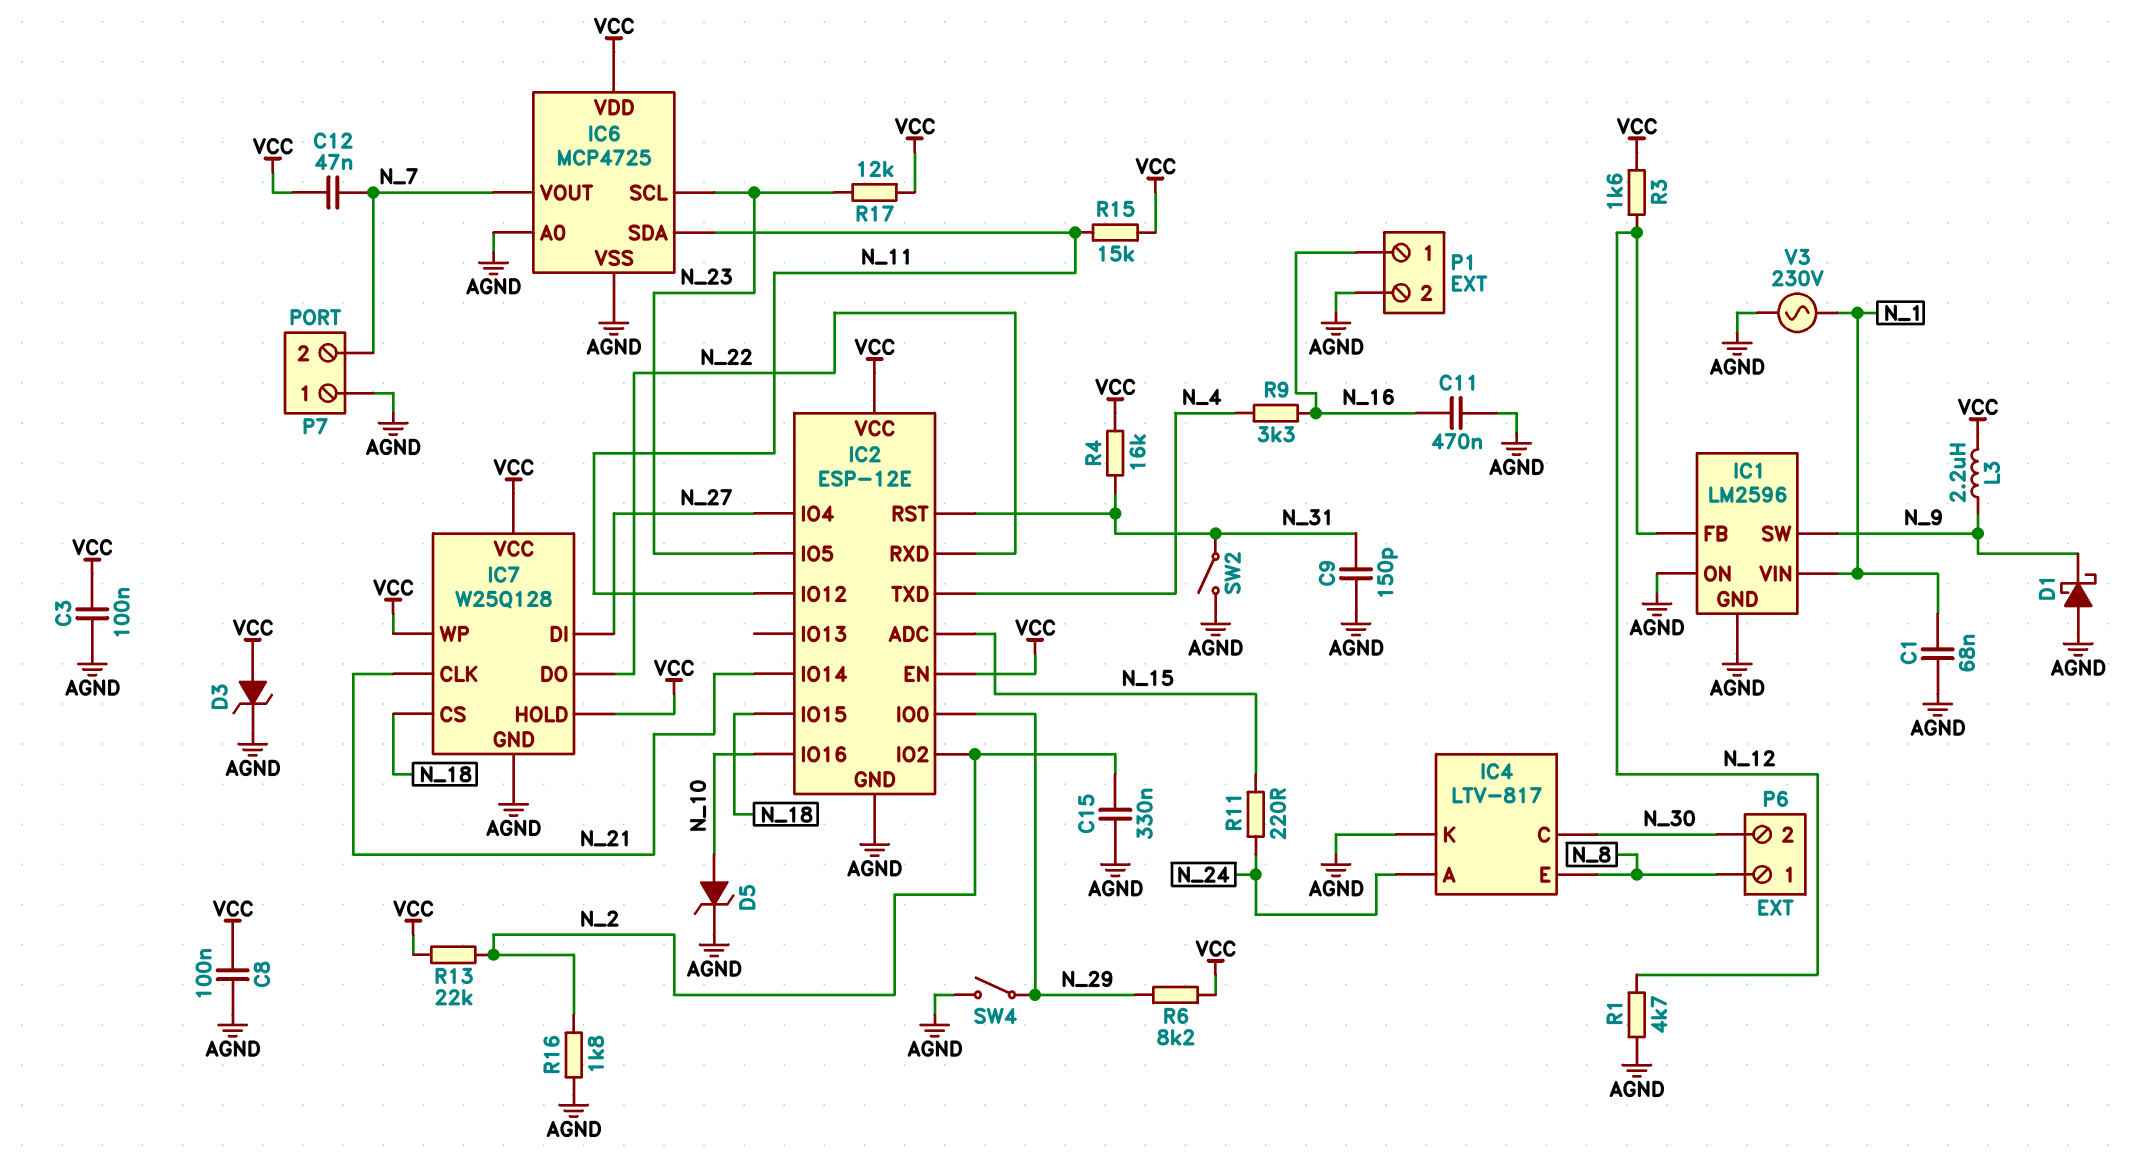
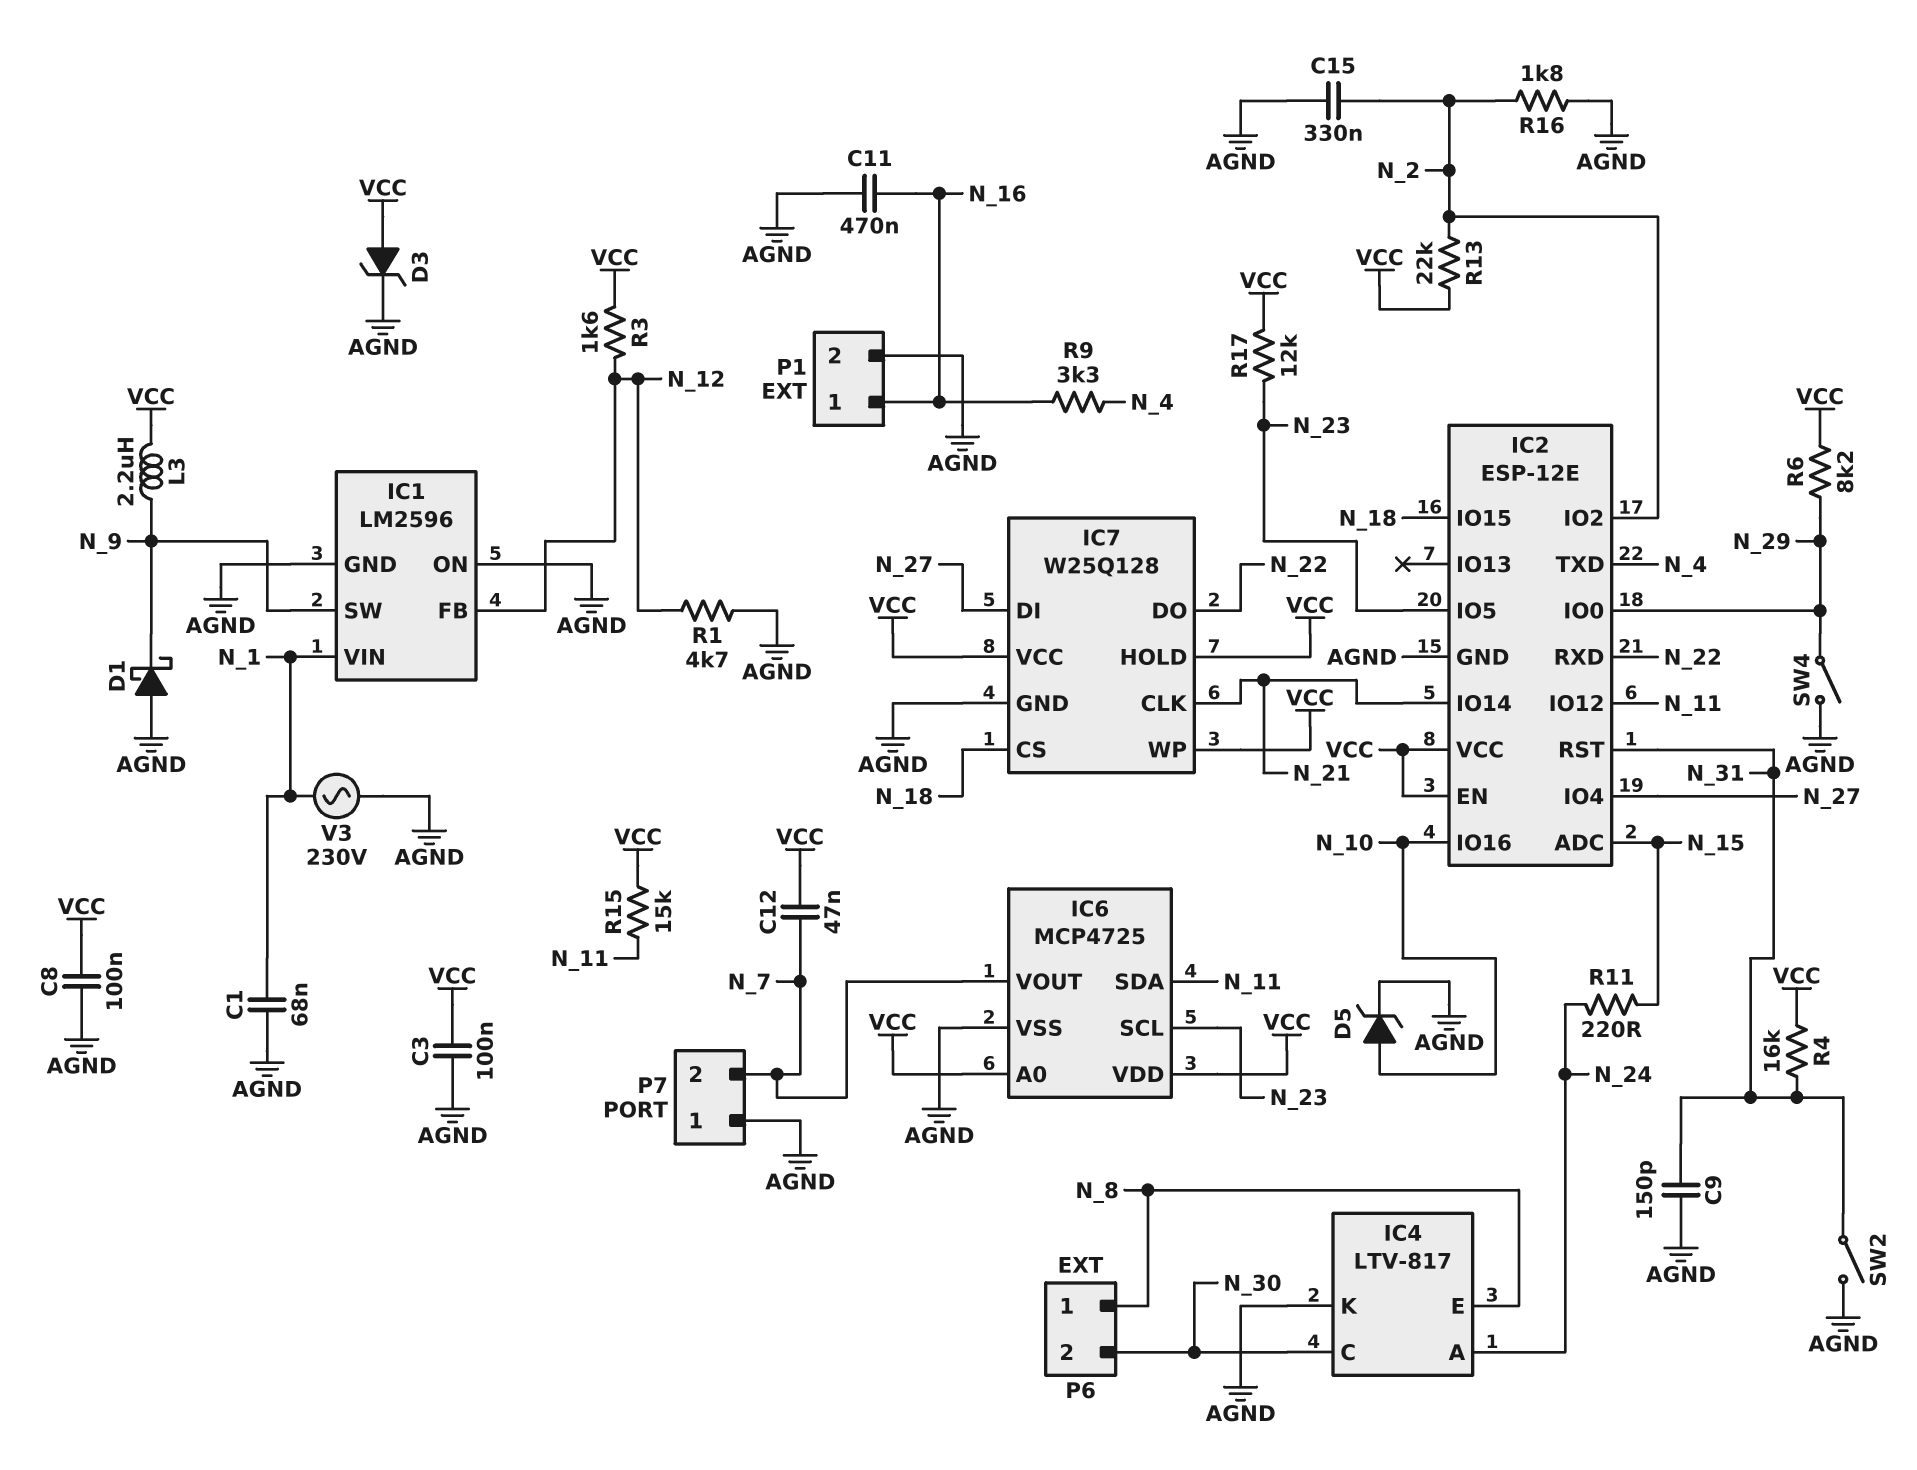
IC6 pin A0: AGND -> VCC

